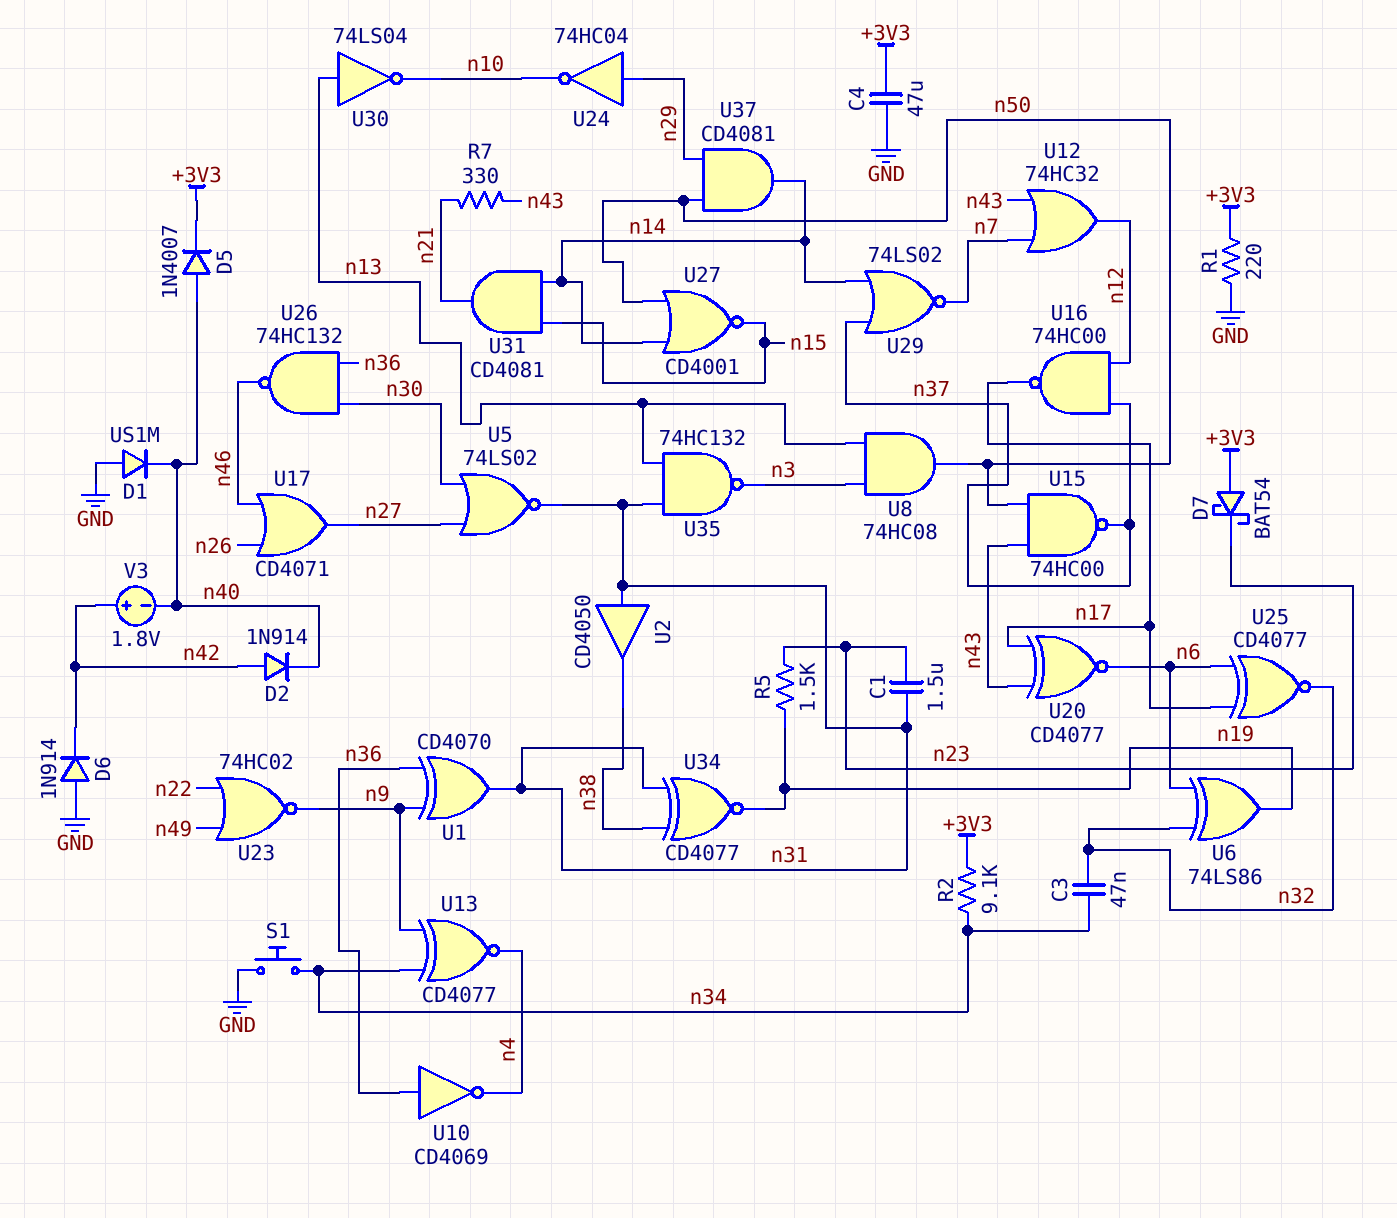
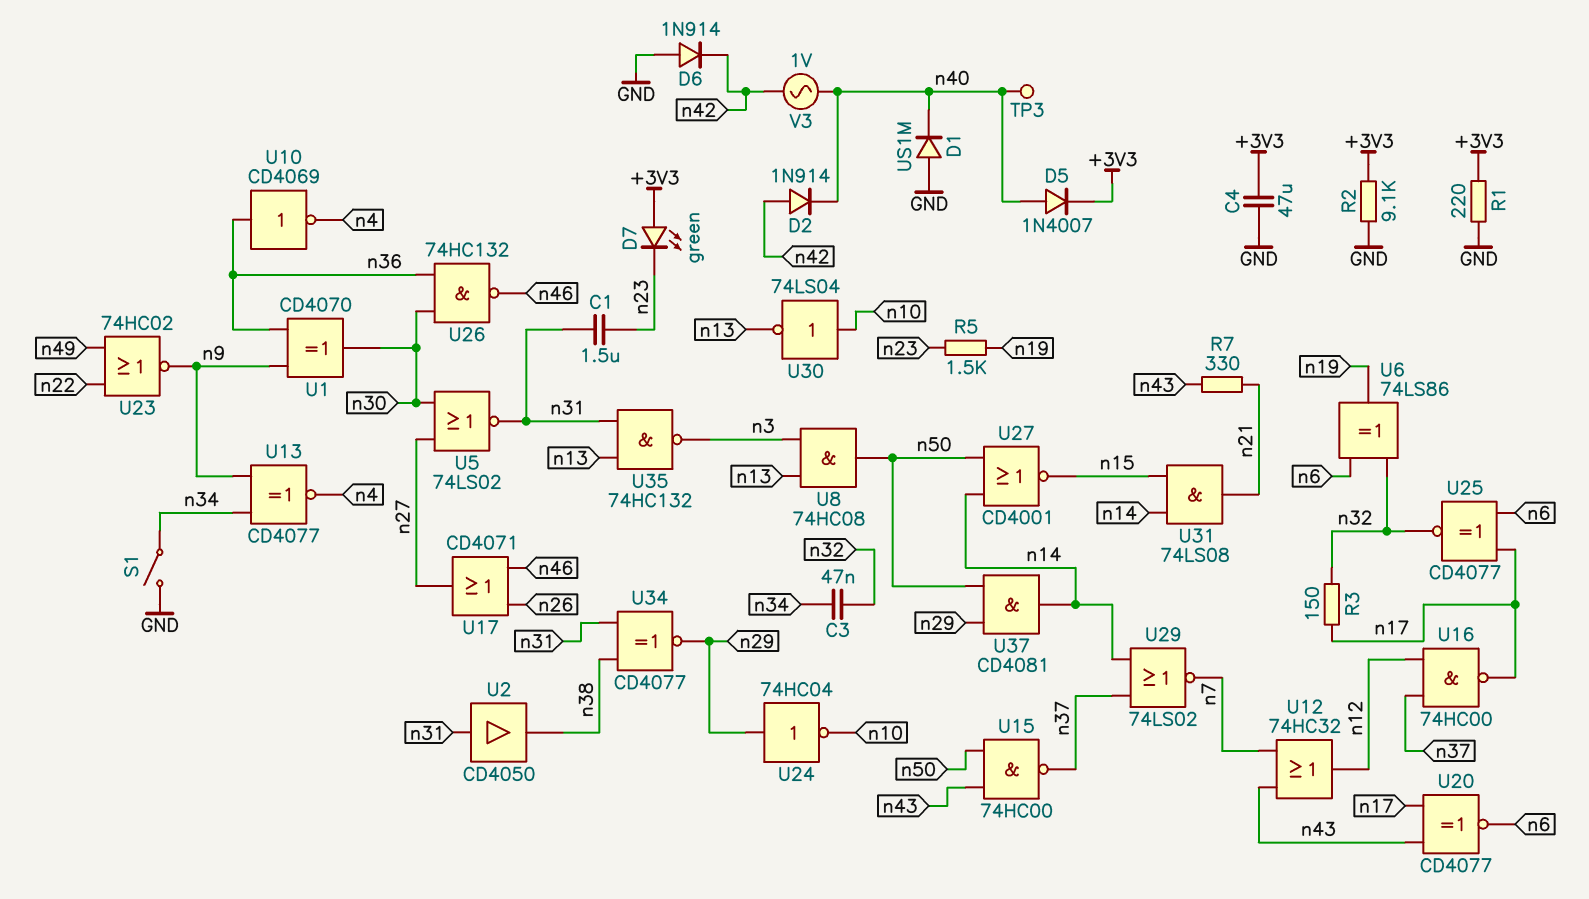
D7: schottky BAT54 (A +3V3, K n23) -> LED green (A +3V3, K n23)
R2: 9.1k (+3V3, n34) -> 9.1k (+3V3, GND)
R3: none -> 150 (n17, n32)
S1: button (GND, n34) -> switch (GND, n34)
TP3: none -> test point (n40)
U1: XOR CD4070 (in n9, in n36, out n31) -> XOR CD4070 (in n9, in n36, out n30)
U30: NOT 74LS04 (in n13, out n10) -> NOT 74LS04 (in n10, out n13)
U31: AND CD4081 (in n14, in n15, out n21) -> AND 74LS08 (in n14, in n15, out n21)
U34: XNOR CD4077 (in n31, in n38, out n19) -> XNOR CD4077 (in n31, in n38, out n29)
V3: 1.8V (plus n42, minus n40) -> AC 1V (n40, n42)

